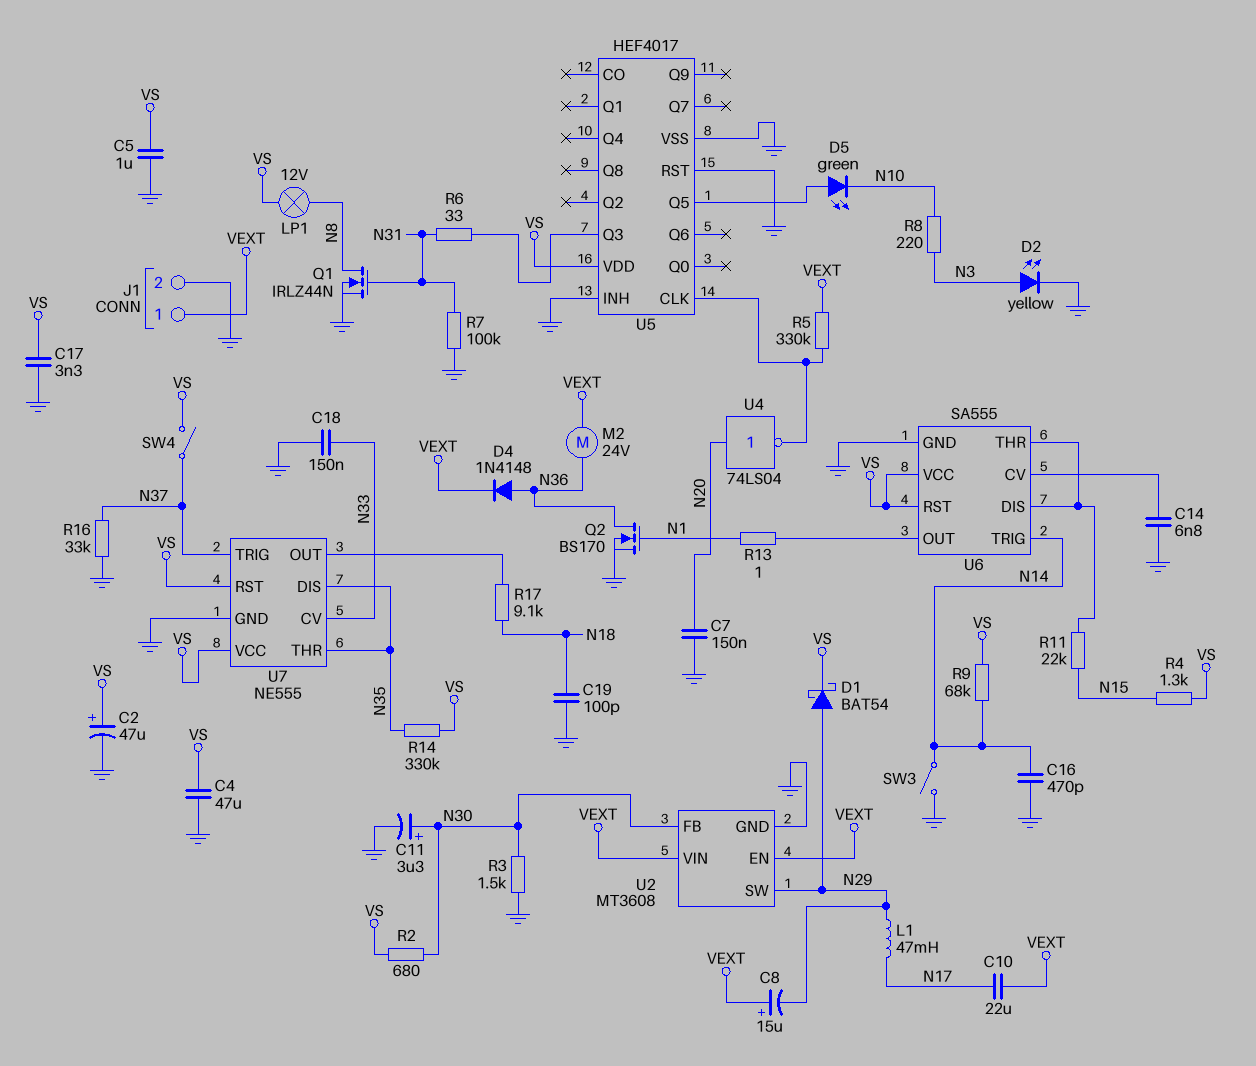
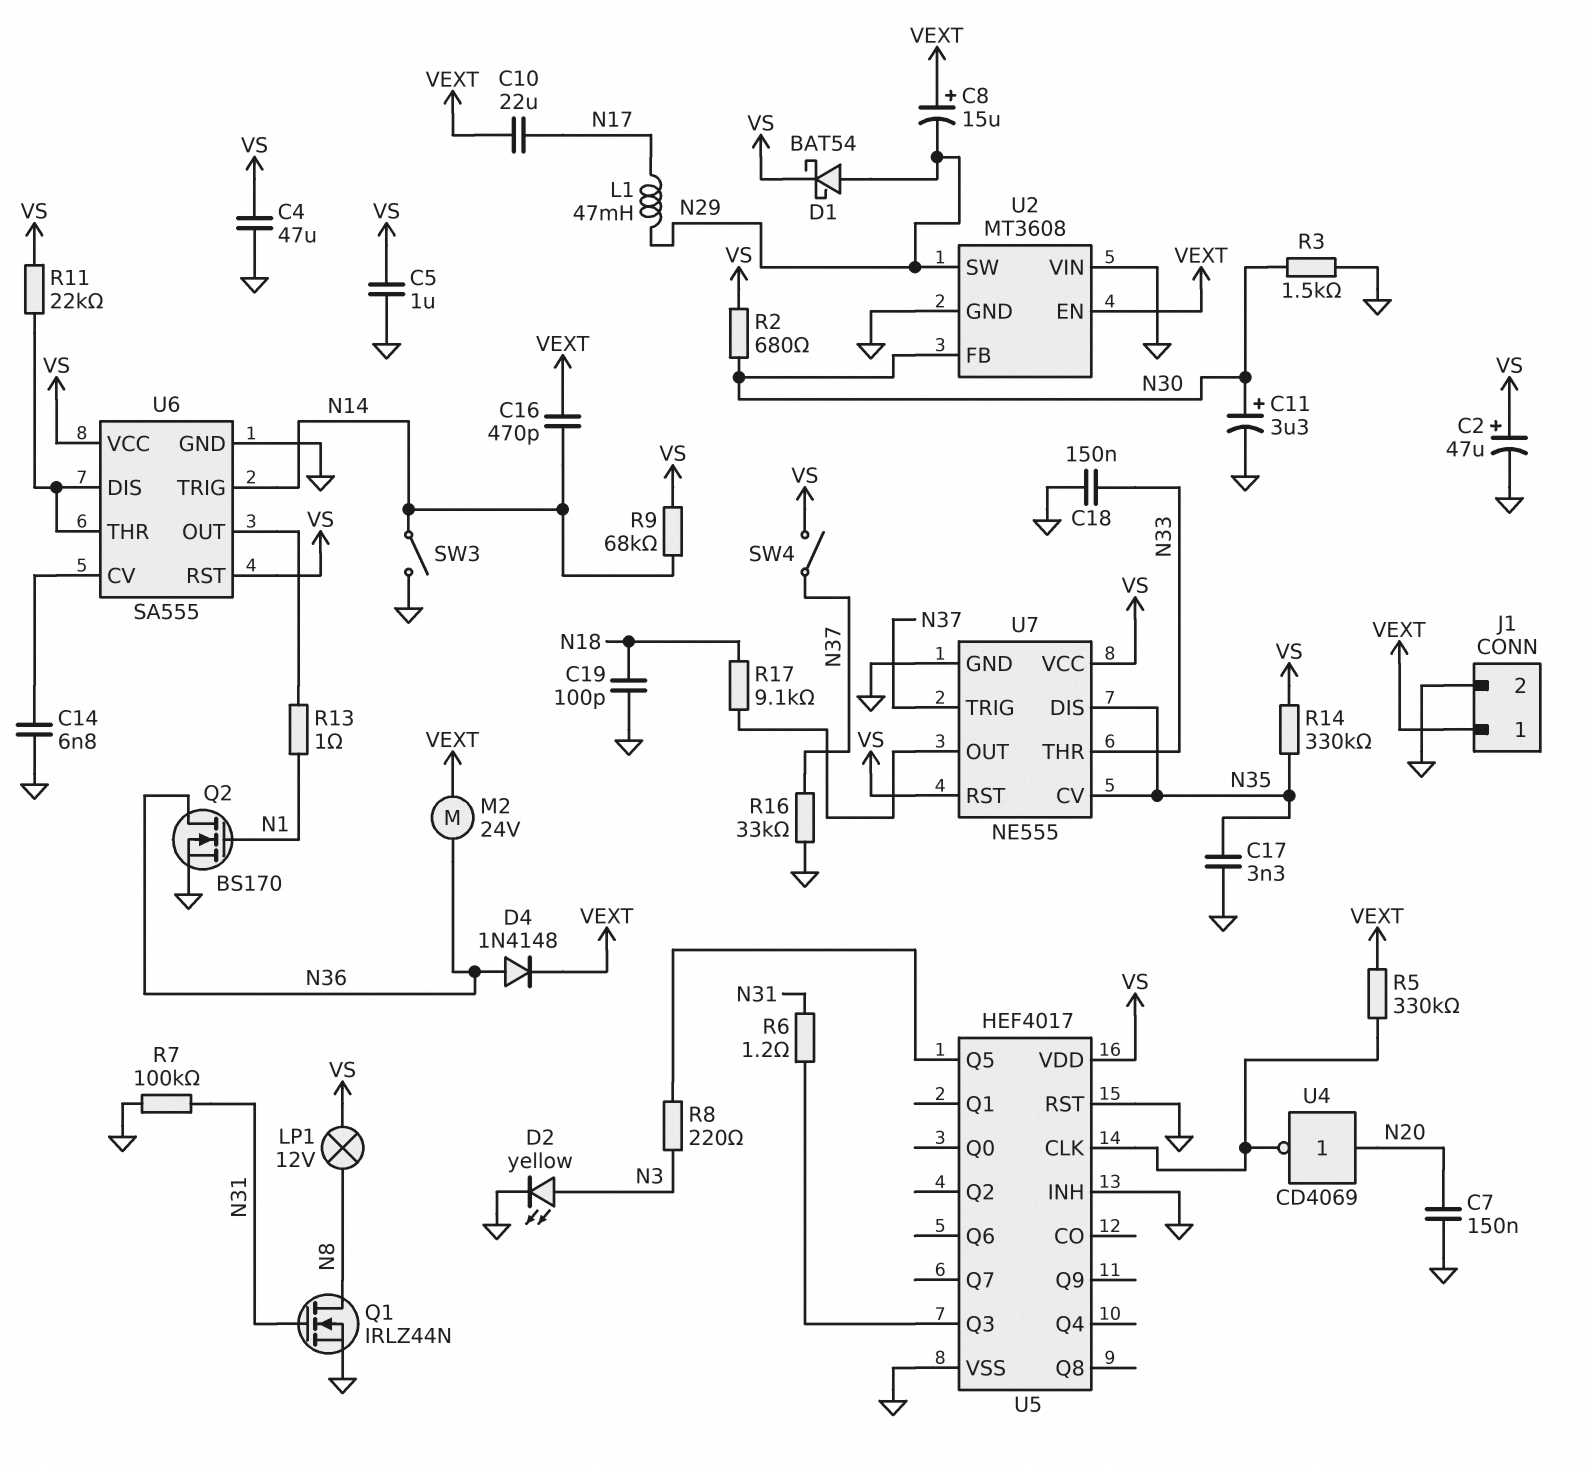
C16: 470pF (GND, N14) -> 470pF (N14, VEXT)
C17: 3.3nF (GND, VS) -> 3.3nF (GND, N35)
D5: LED green (A U5/Q5, K N10) -> none
R4: 1.3k (N15, VS) -> none
R6: 33 (N31, U5/Q3) -> 1.2 (N31, U5/Q3)
R8: 220 (N3, N10) -> 220 (N3, U5/Q5)
R11: 22k (N15, U6/DIS) -> 22k (U6/DIS, VS)
U2 pin VIN: VEXT -> GND
U4: NOT 74LS04 (in N20, out U5/CLK) -> NOT CD4069 (in N20, out U5/CLK)
U7 pin CV: N33 -> N35
U7 pin THR: N35 -> N33

